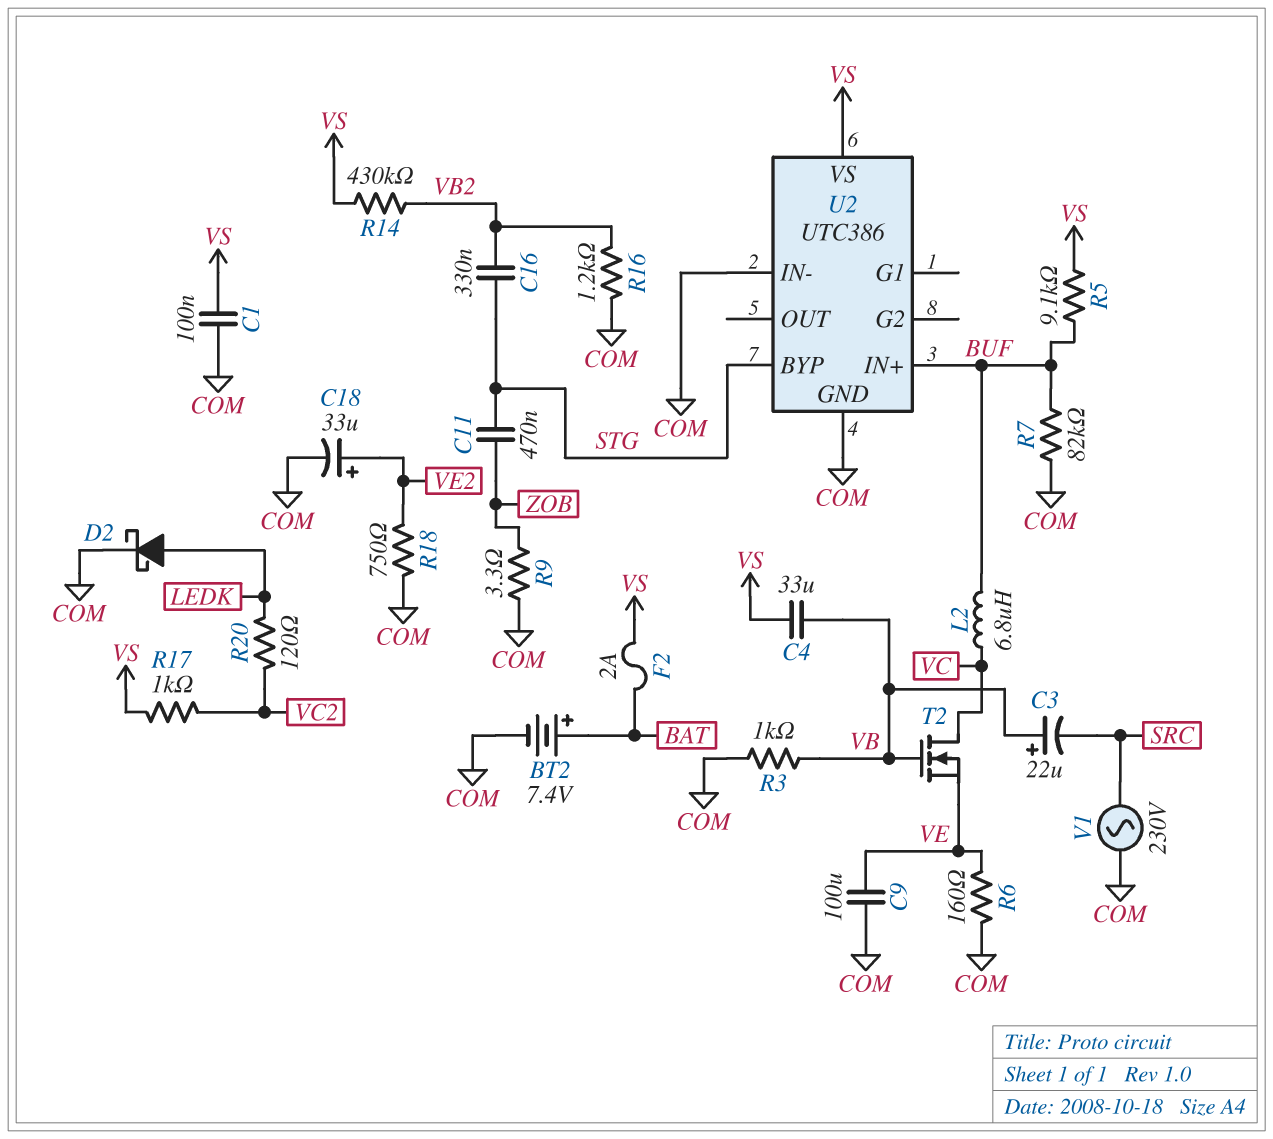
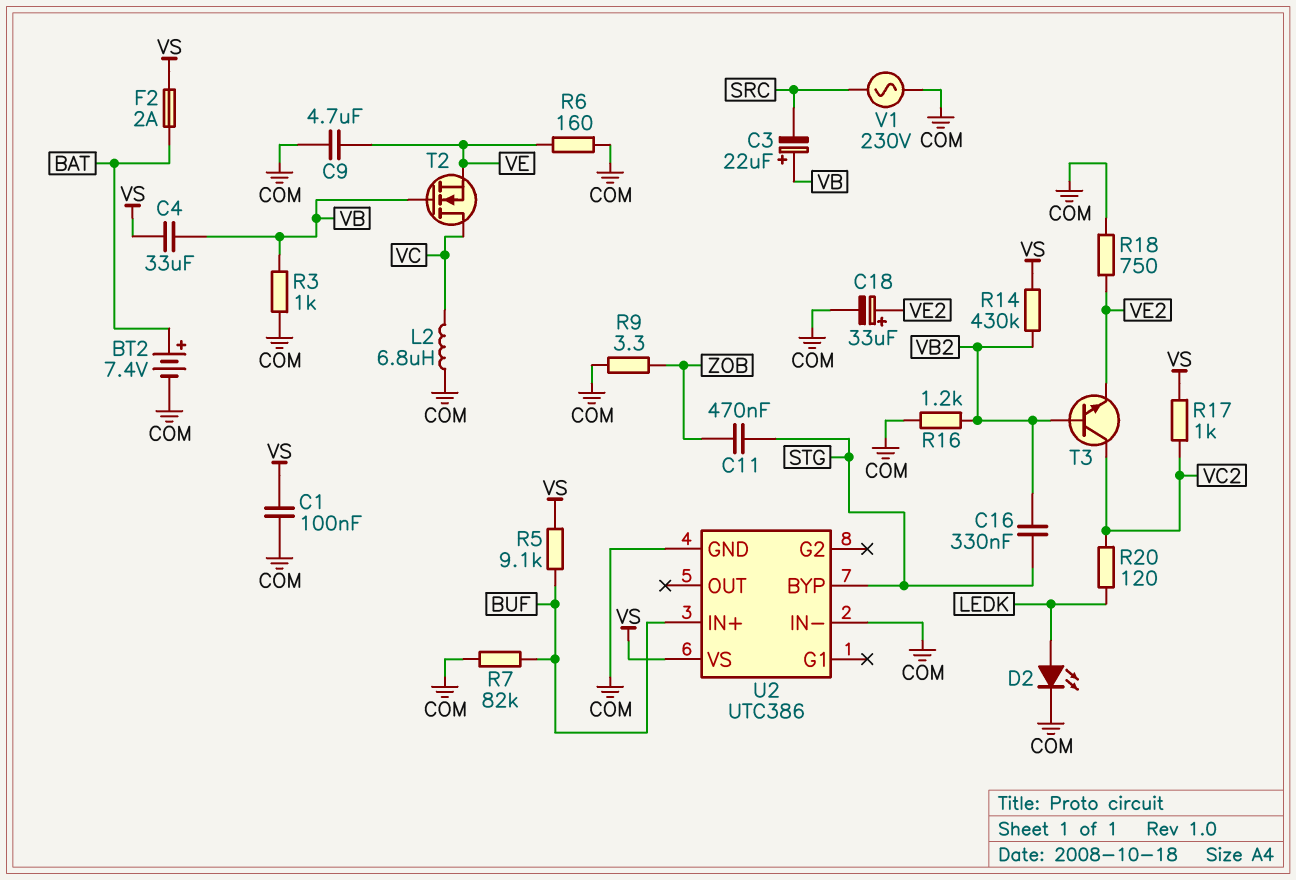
C9: 100uF (COM, VE) -> 4.7uF (COM, VE)
D2: schottky (A LEDK, K COM) -> LED (A LEDK, K COM)
L2: 6.8uH (BUF, VC) -> 6.8uH (COM, VC)
T3: none -> NPN (B VB2, C VC2, E VE2)

